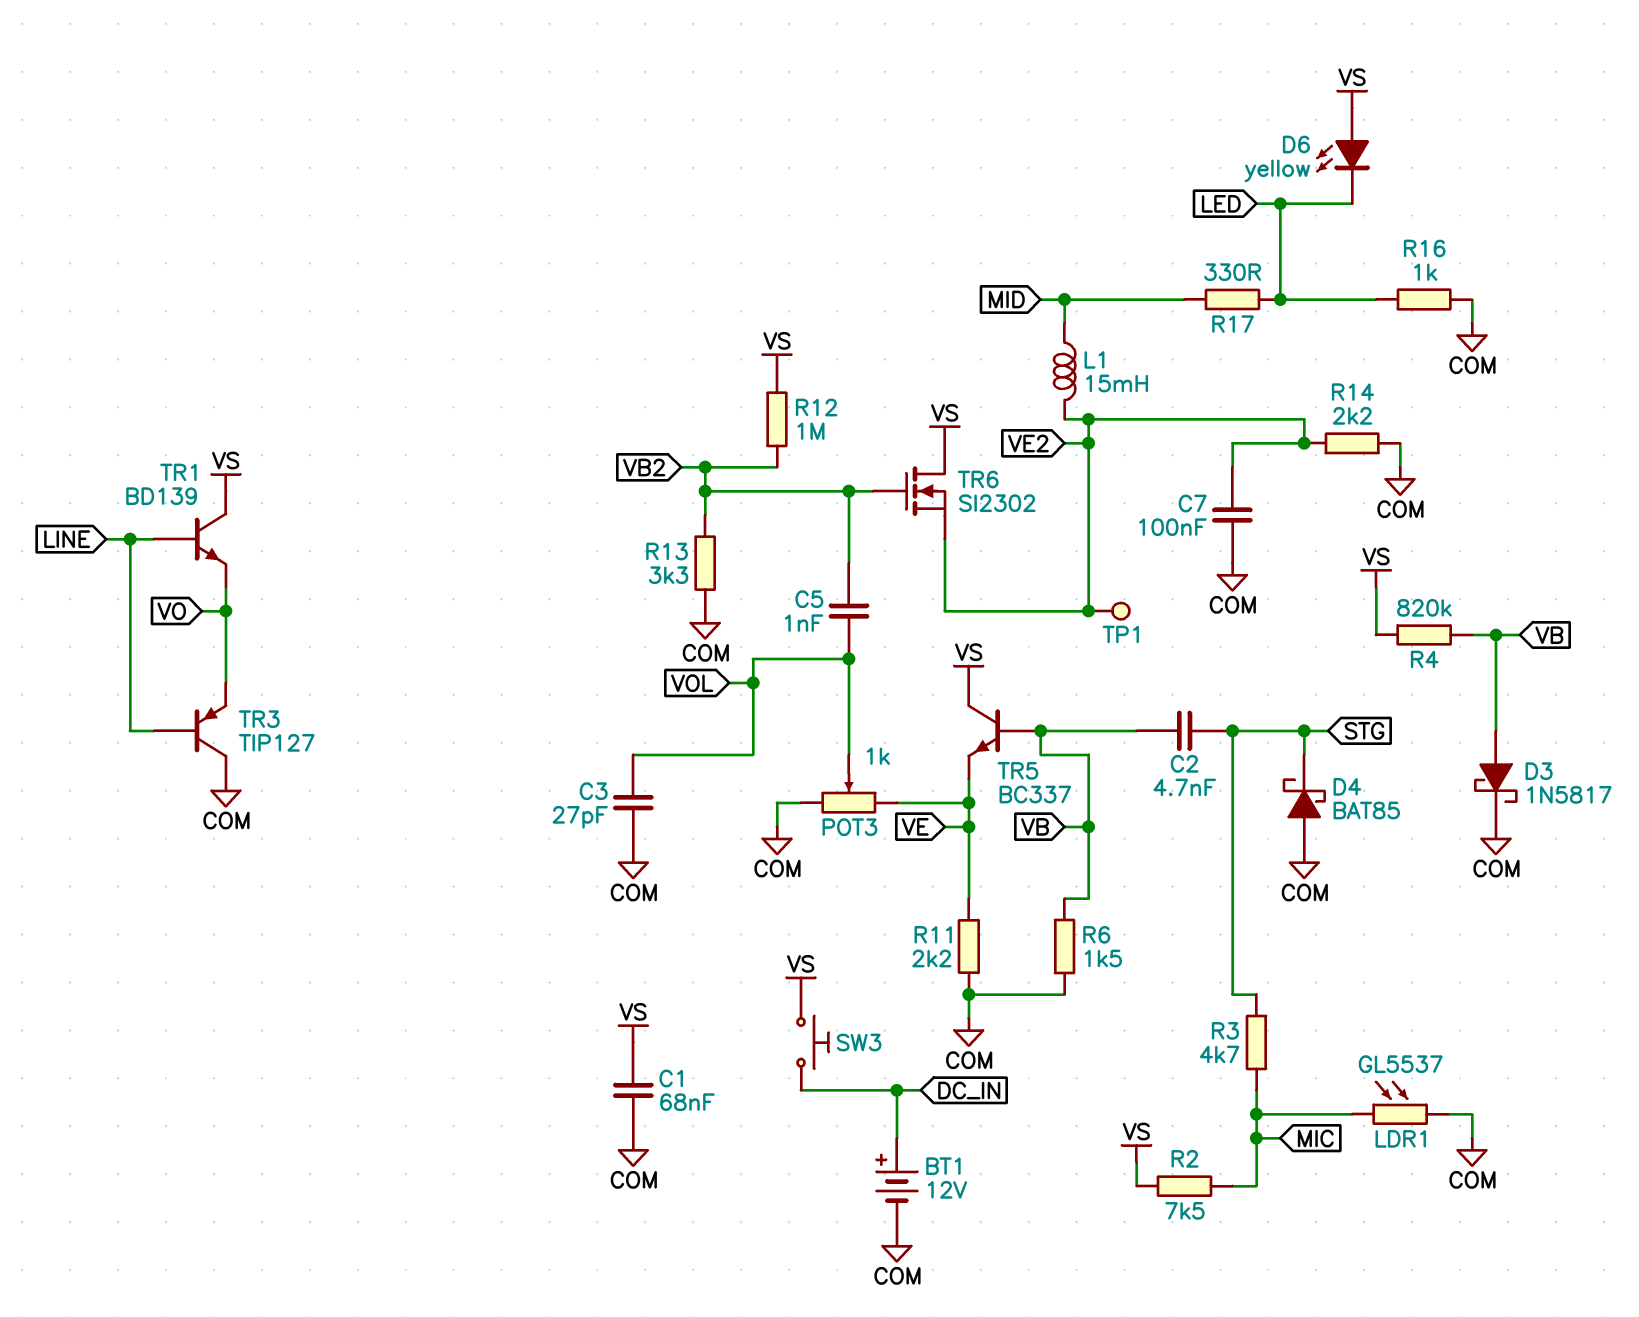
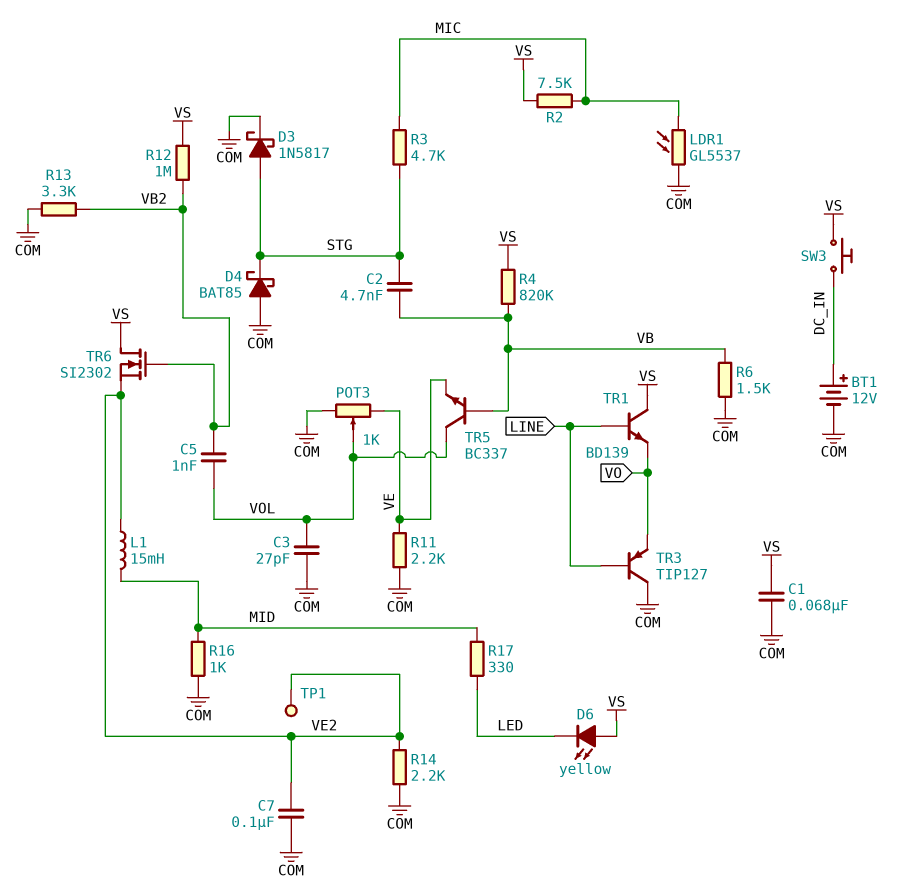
D3: schottky 1N5817 (A VB, K COM) -> schottky 1N5817 (A STG, K COM)
R16: 1k (COM, LED) -> 1k (COM, MID)
TR5: NPN BC337 (B VB, C VS, E VE) -> NPN BC337 (B VB, C VOL, E VE)

